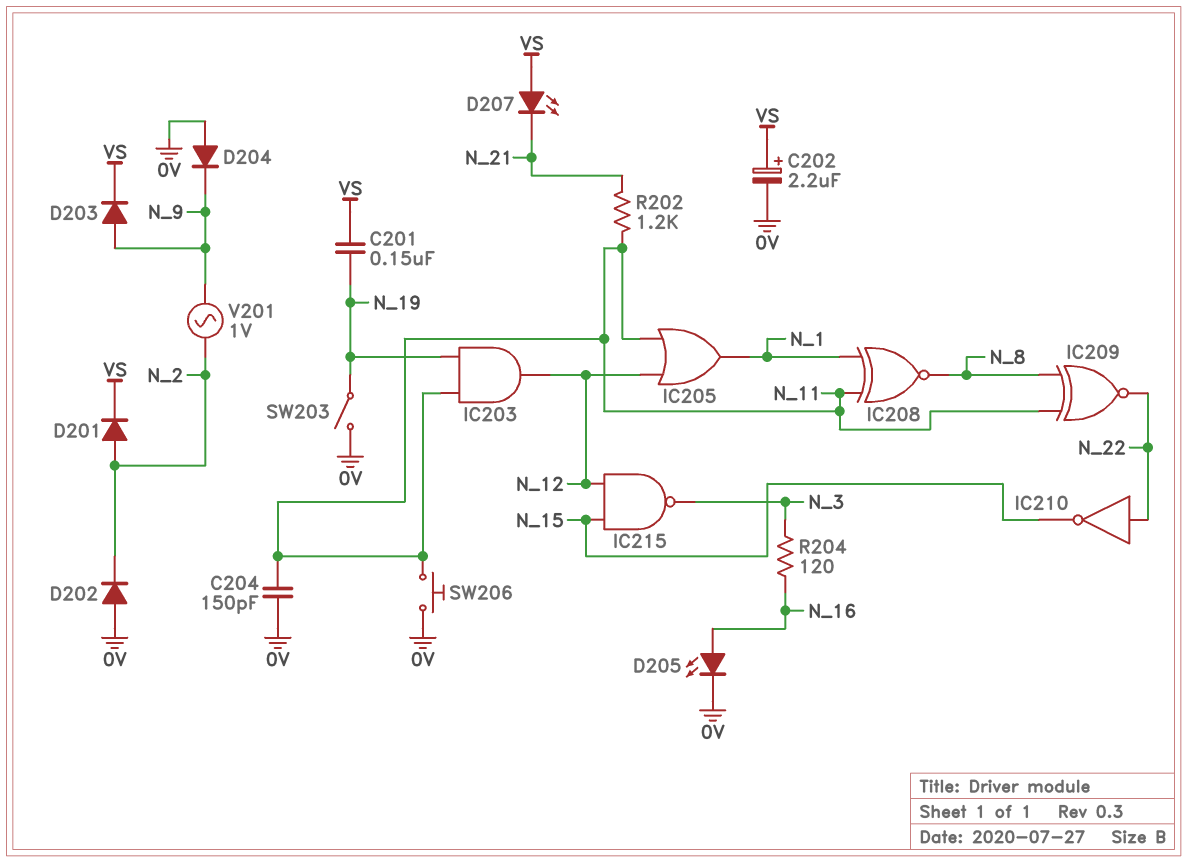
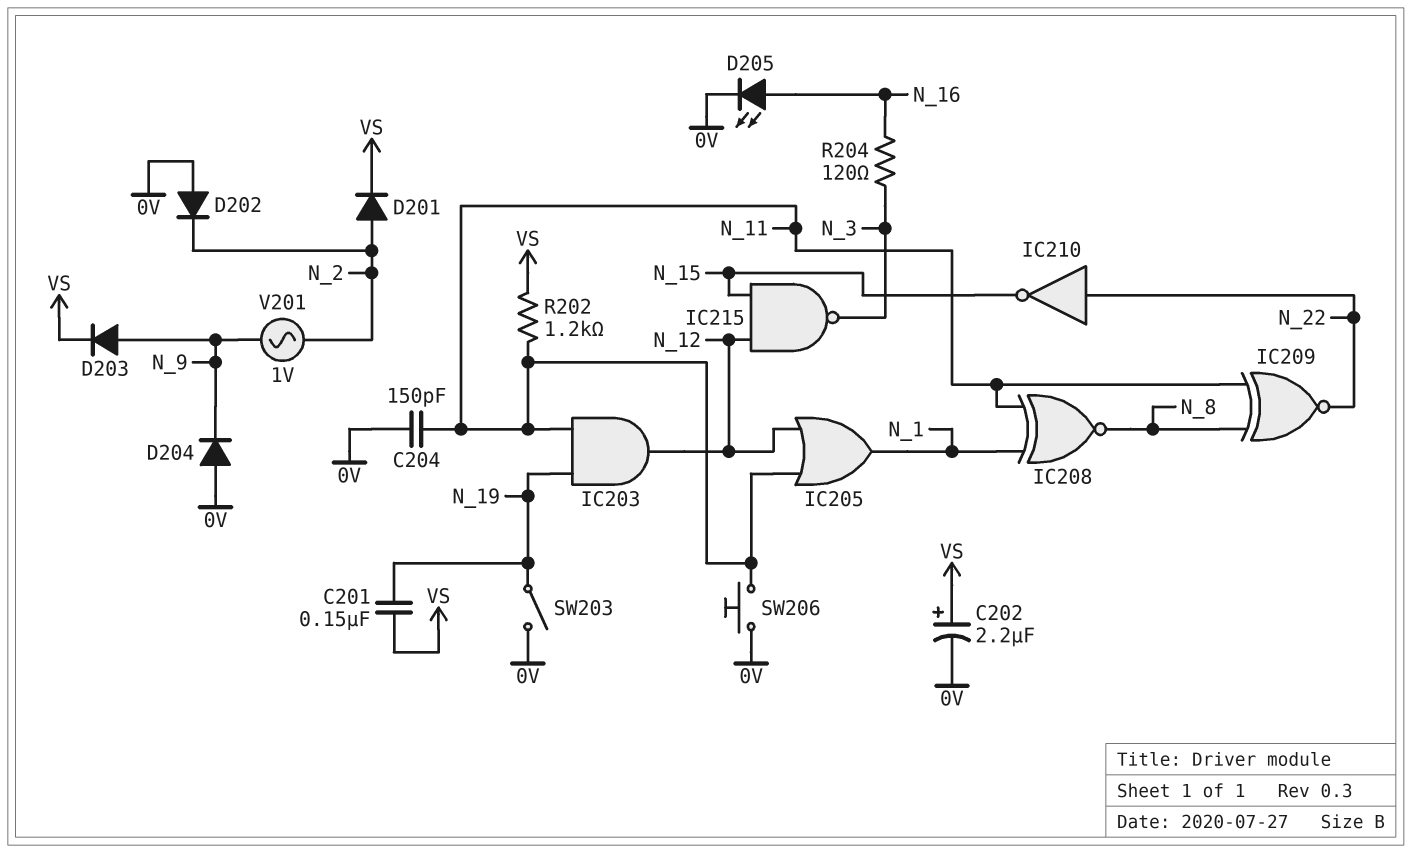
D207: LED (A VS, K N_21) -> none
R202: 1.2k (N_11, N_21) -> 1.2k (N_11, VS)

